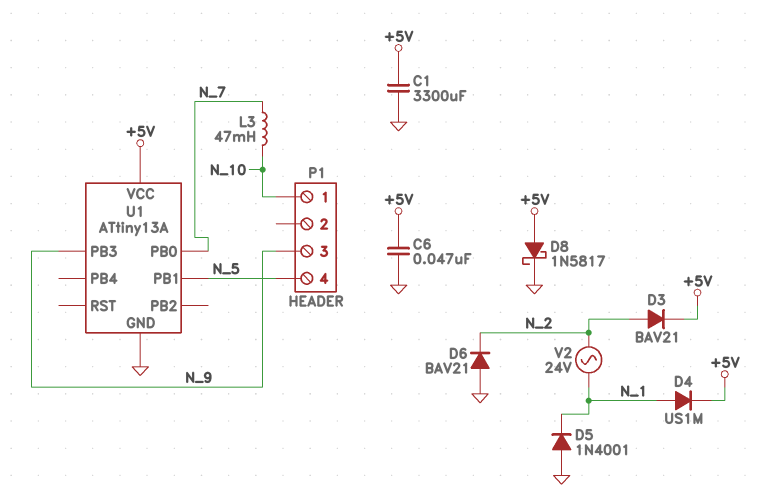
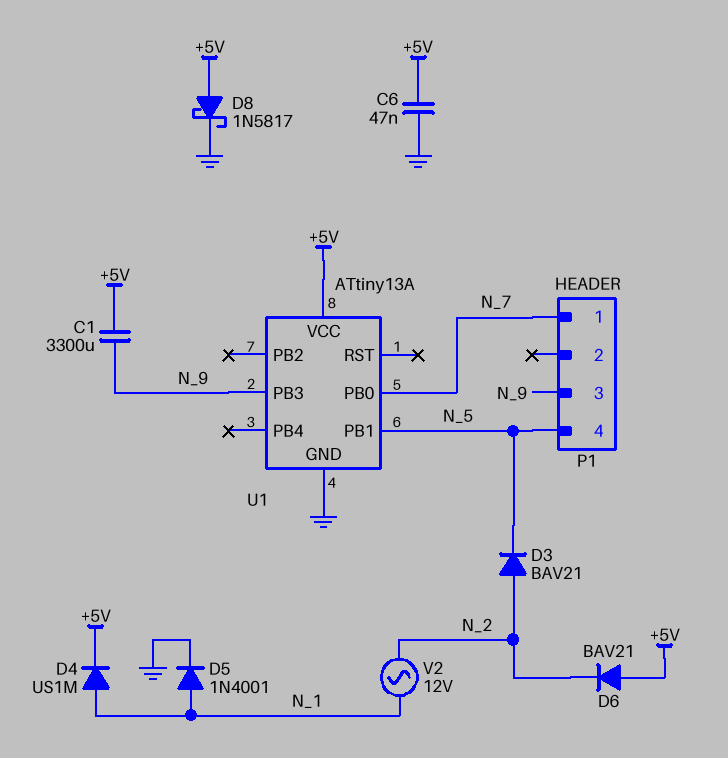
C1: 3300uF (+5V, GND) -> 3300uF (+5V, N_9)
D3: diode BAV21 (A N_2, K +5V) -> diode BAV21 (A N_2, K N_5)
D5: diode 1N4001 (A GND, K N_1) -> diode 1N4001 (A N_1, K GND)
D6: diode BAV21 (A GND, K N_2) -> diode BAV21 (A +5V, K N_2)
L3: 47mH (N_7, N_10) -> none
P1 pin 1: N_10 -> N_7
V2: AC 24V (N_1, N_2) -> AC 12V (N_1, N_2)

